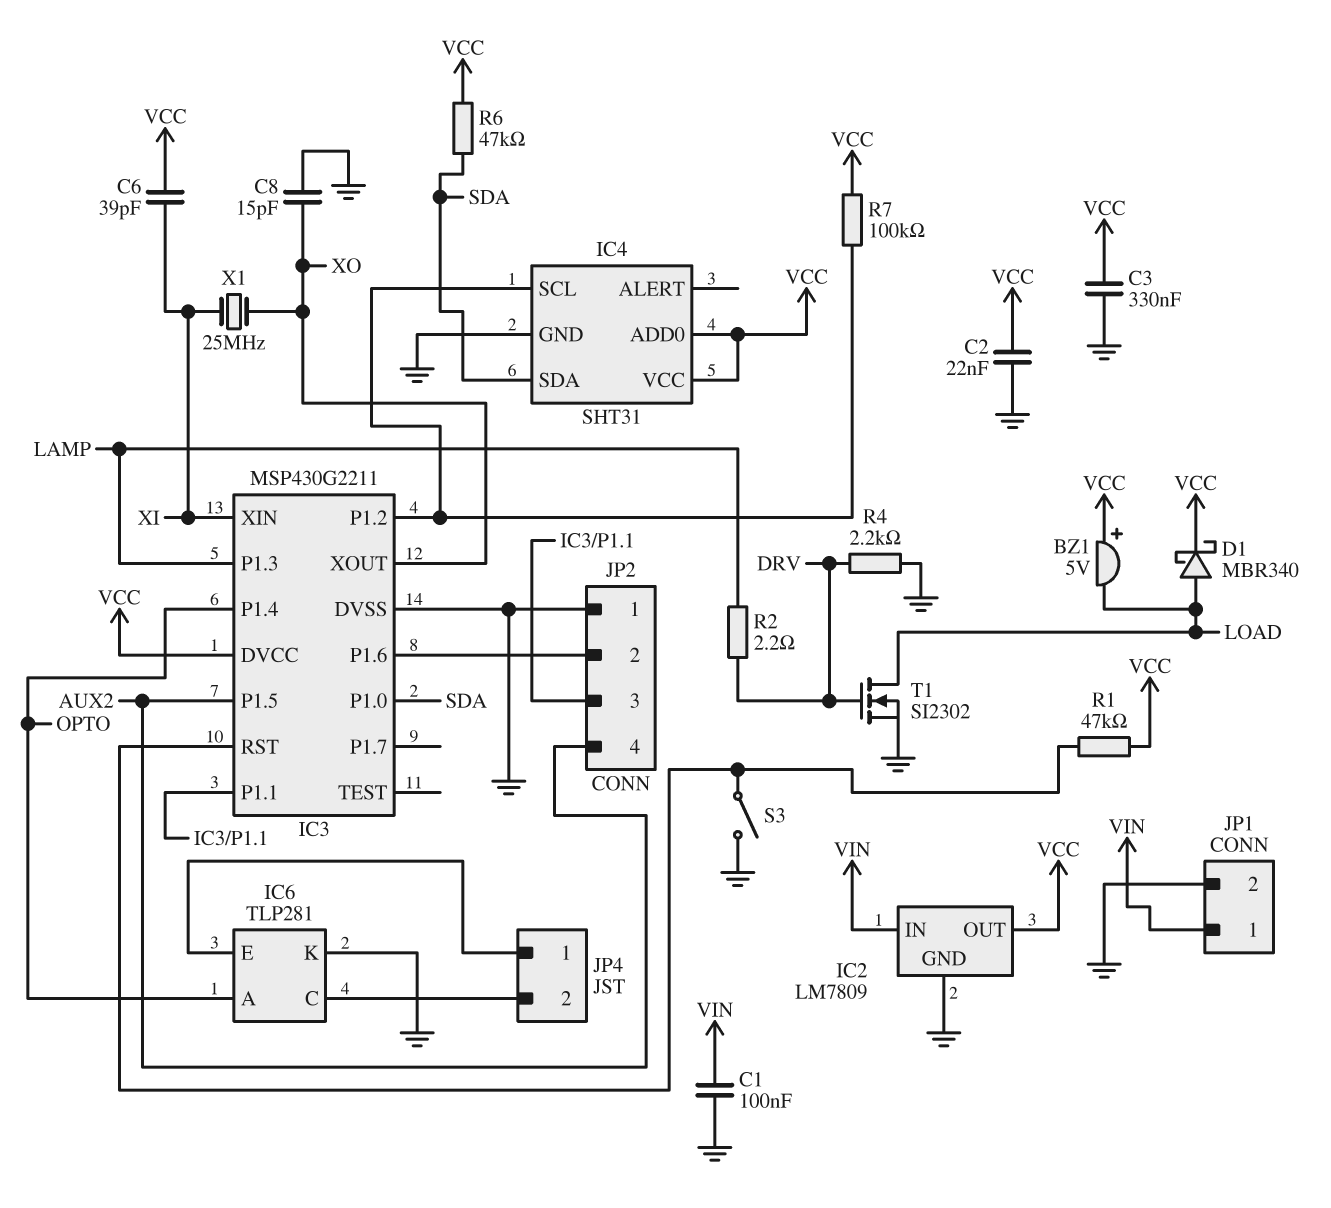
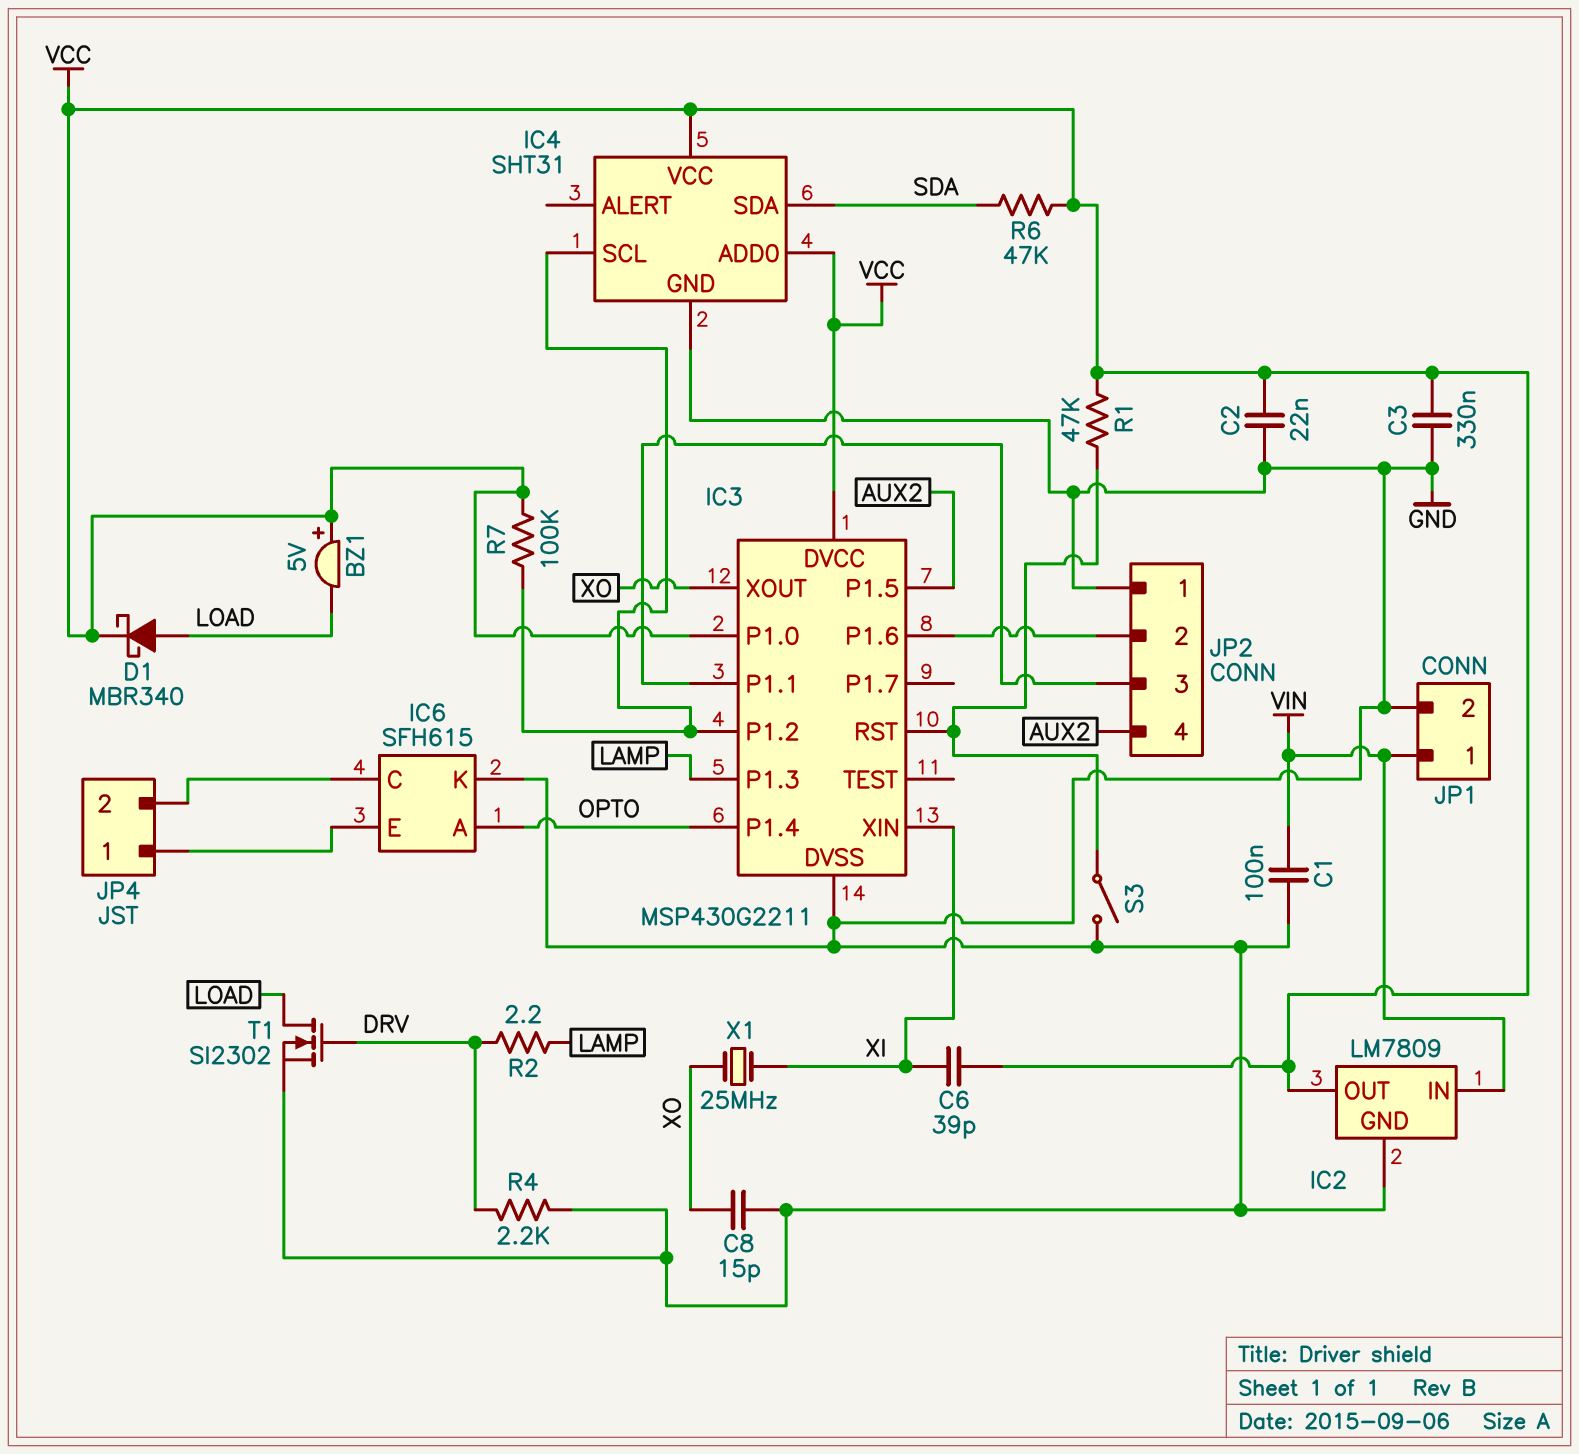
IC3 pin P1.0: SDA -> VCC
IC6: TLP281 -> SFH615

